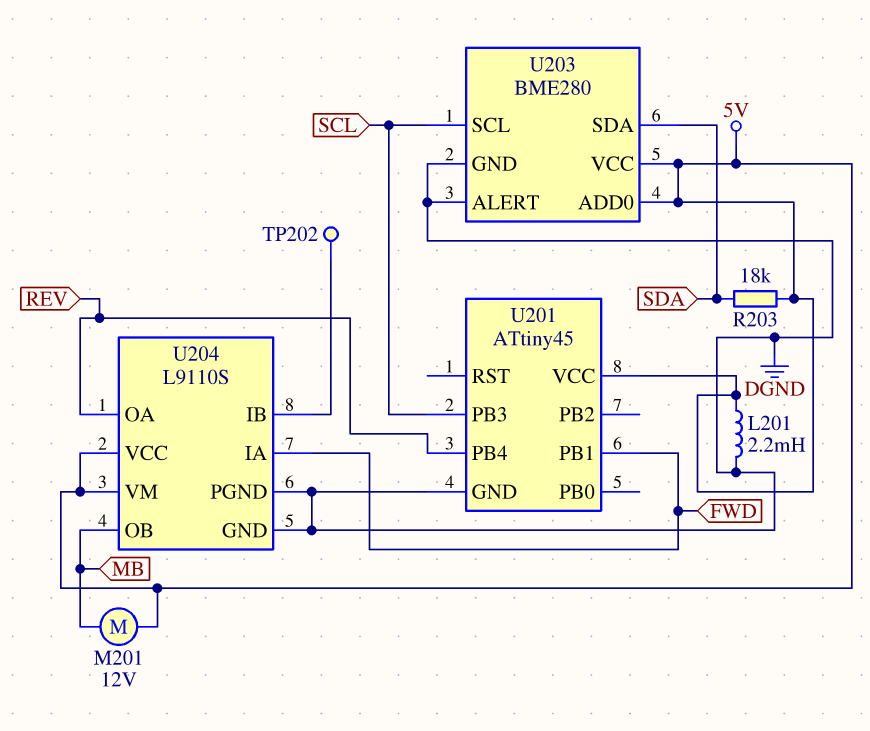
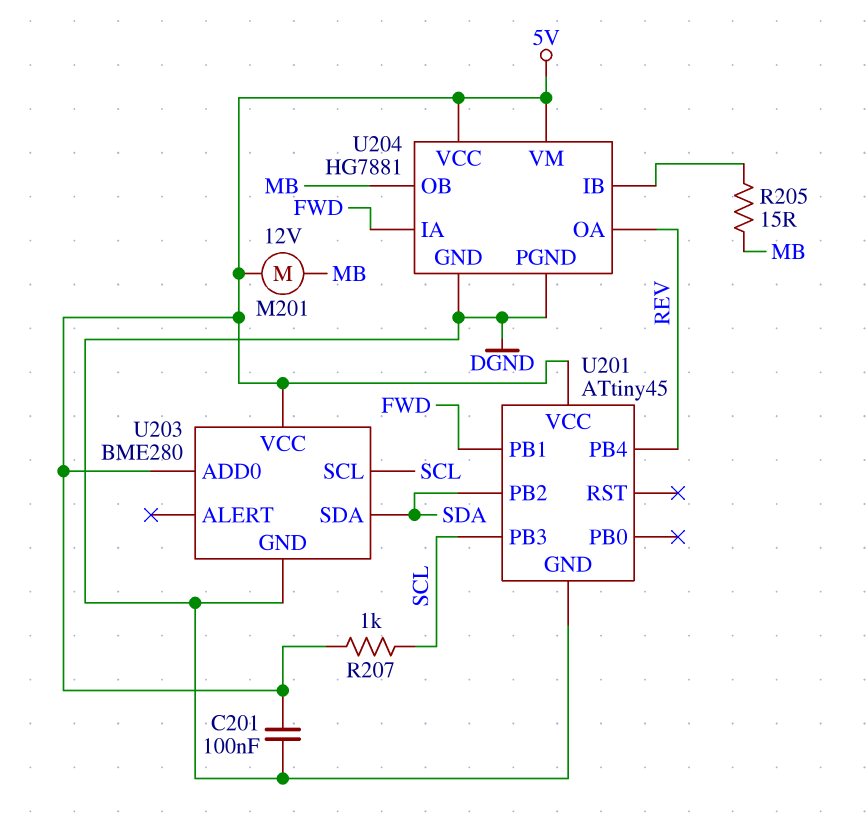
C201: none -> 100nF (5V, DGND)
L201: 2.2mH (5V, DGND) -> none
R203: 18k (5V, SDA) -> none
R205: none -> 15 (MB, U204/IB)
R207: none -> 1k (5V, SCL)
TP202: test point (U204/IB) -> none
U201 pin PB2: none -> SDA
U203 pin ALERT: DGND -> none
U204: L9110S -> HG7881

